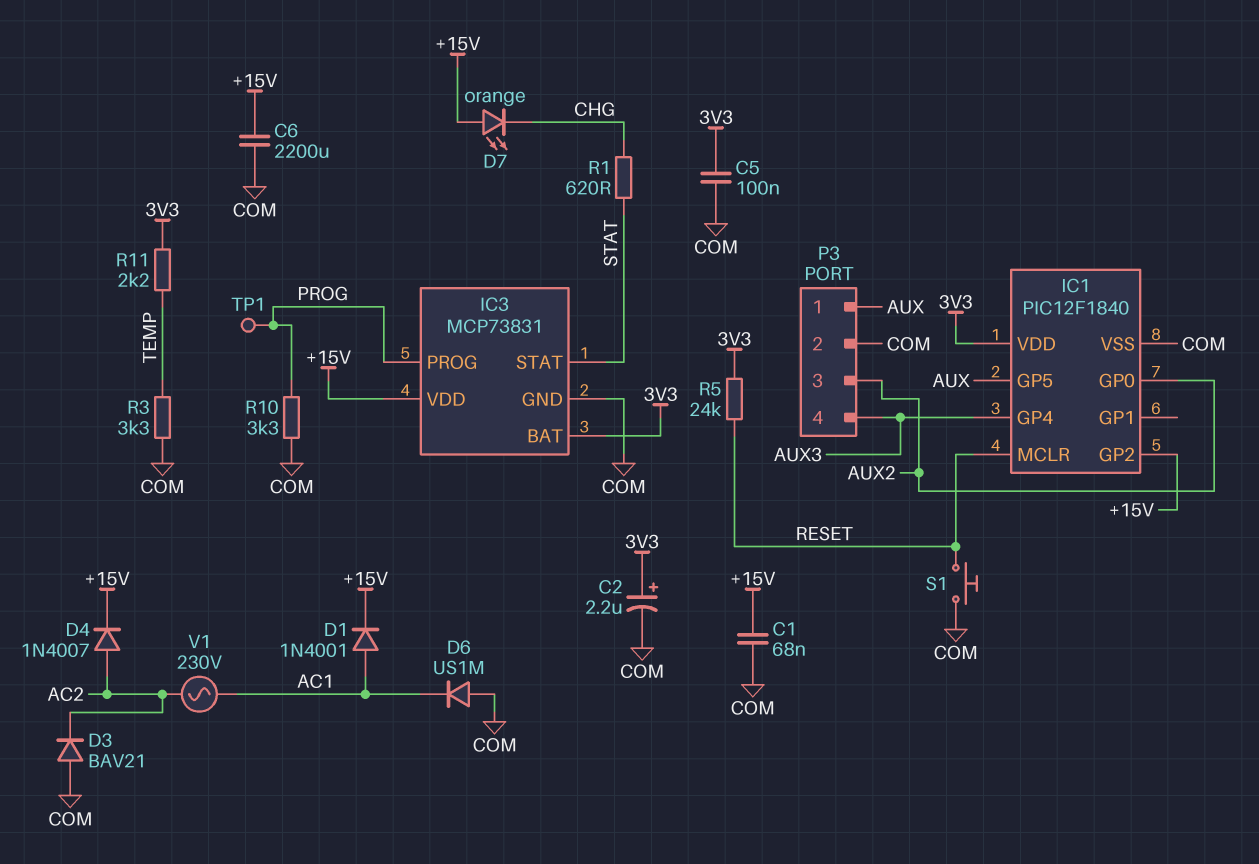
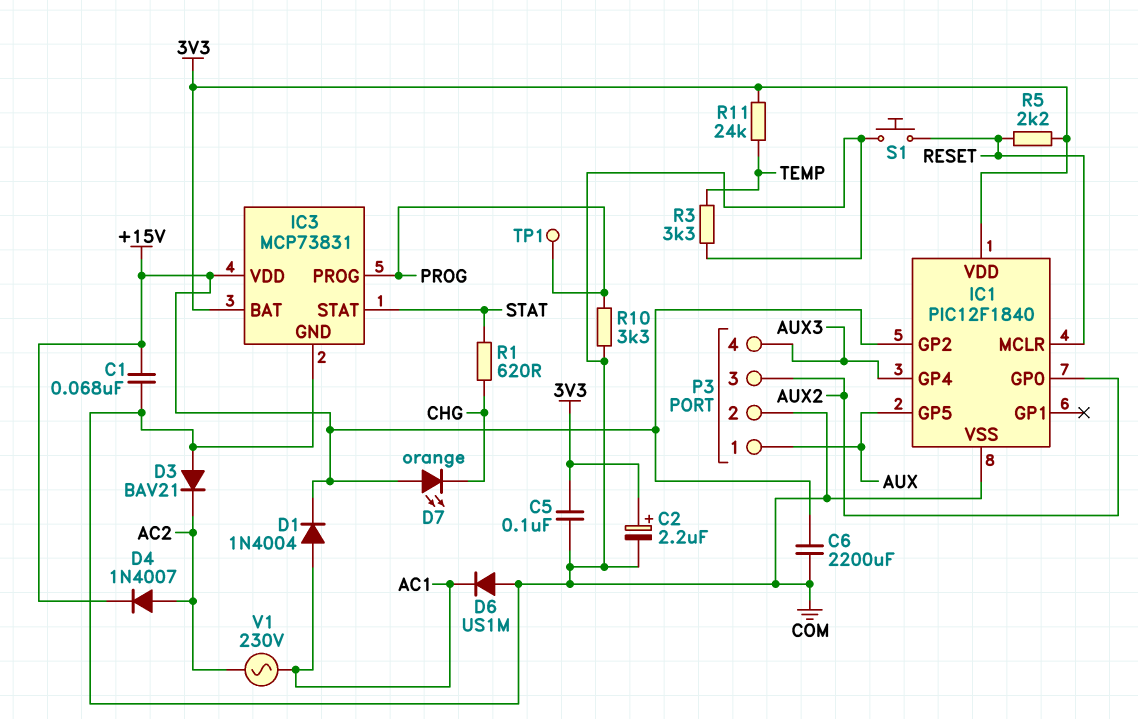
D1: diode 1N4001 (A AC1, K +15V) -> diode 1N4004 (A AC1, K +15V)
R5: 24k (3V3, RESET) -> 2.2k (3V3, RESET)
R11: 2.2k (3V3, TEMP) -> 24k (3V3, TEMP)

